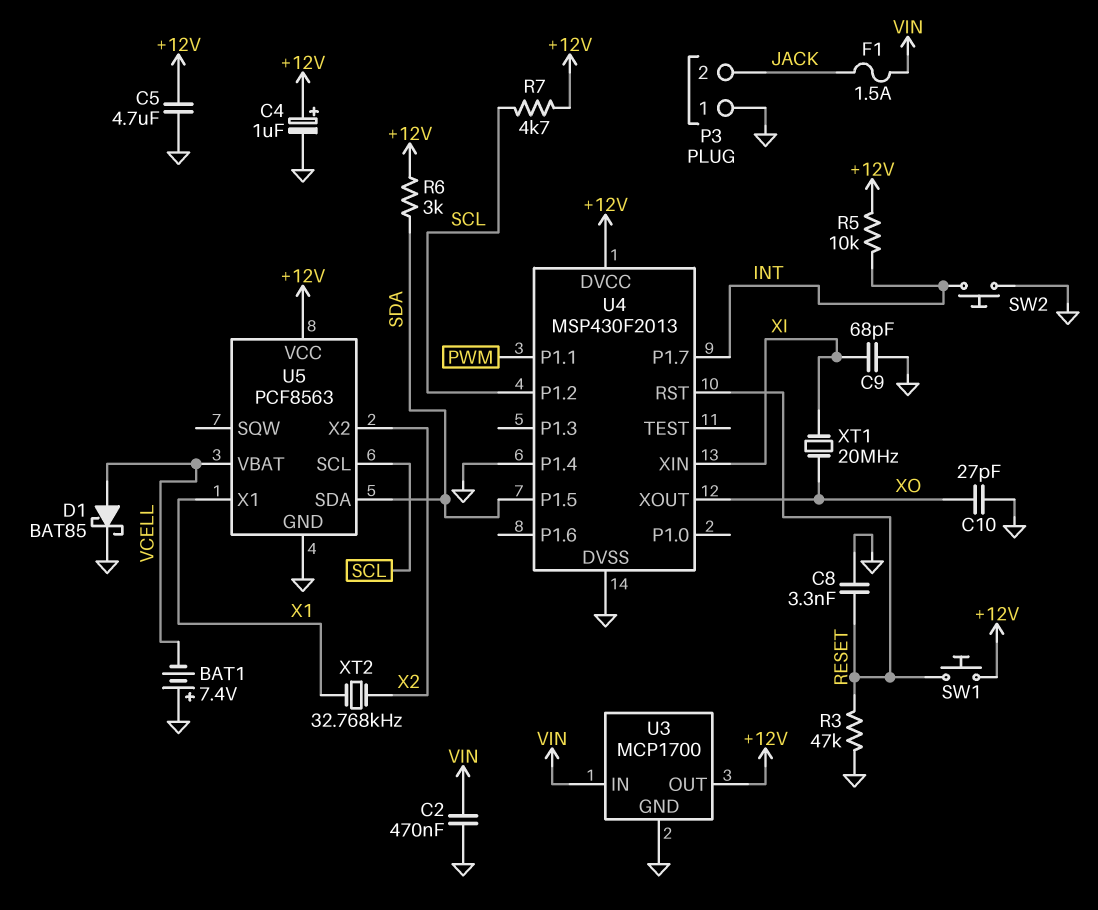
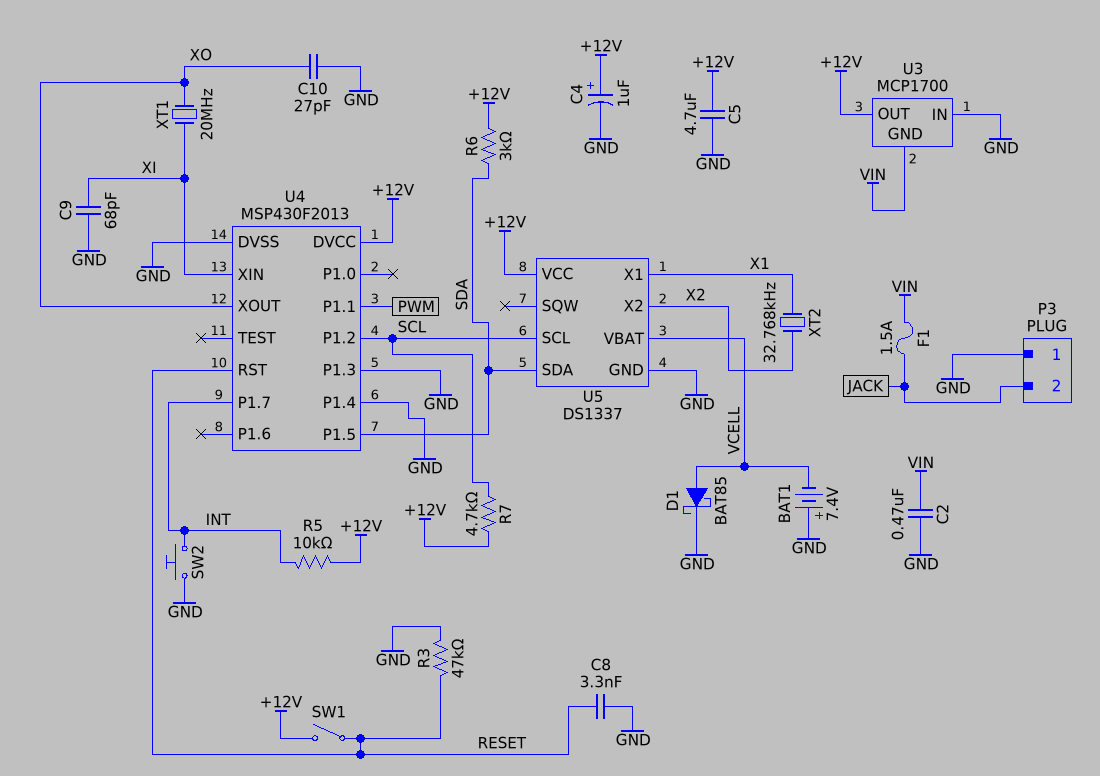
SW1: button (+12V, RESET) -> switch (+12V, RESET)
U3 pin GND: GND -> VIN
U3 pin IN: VIN -> GND
U4 pin P1.3: none -> GND
U5: PCF8563 -> DS1337

